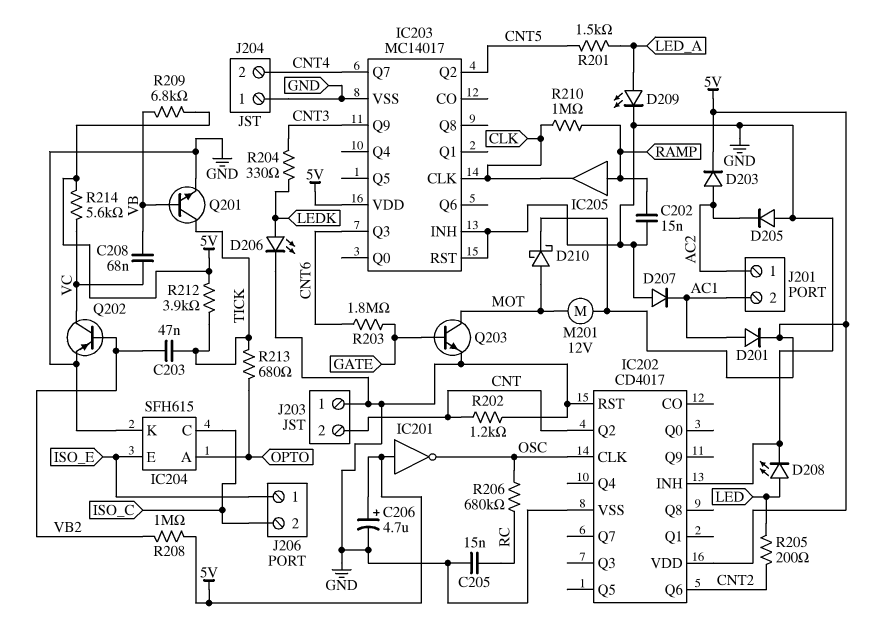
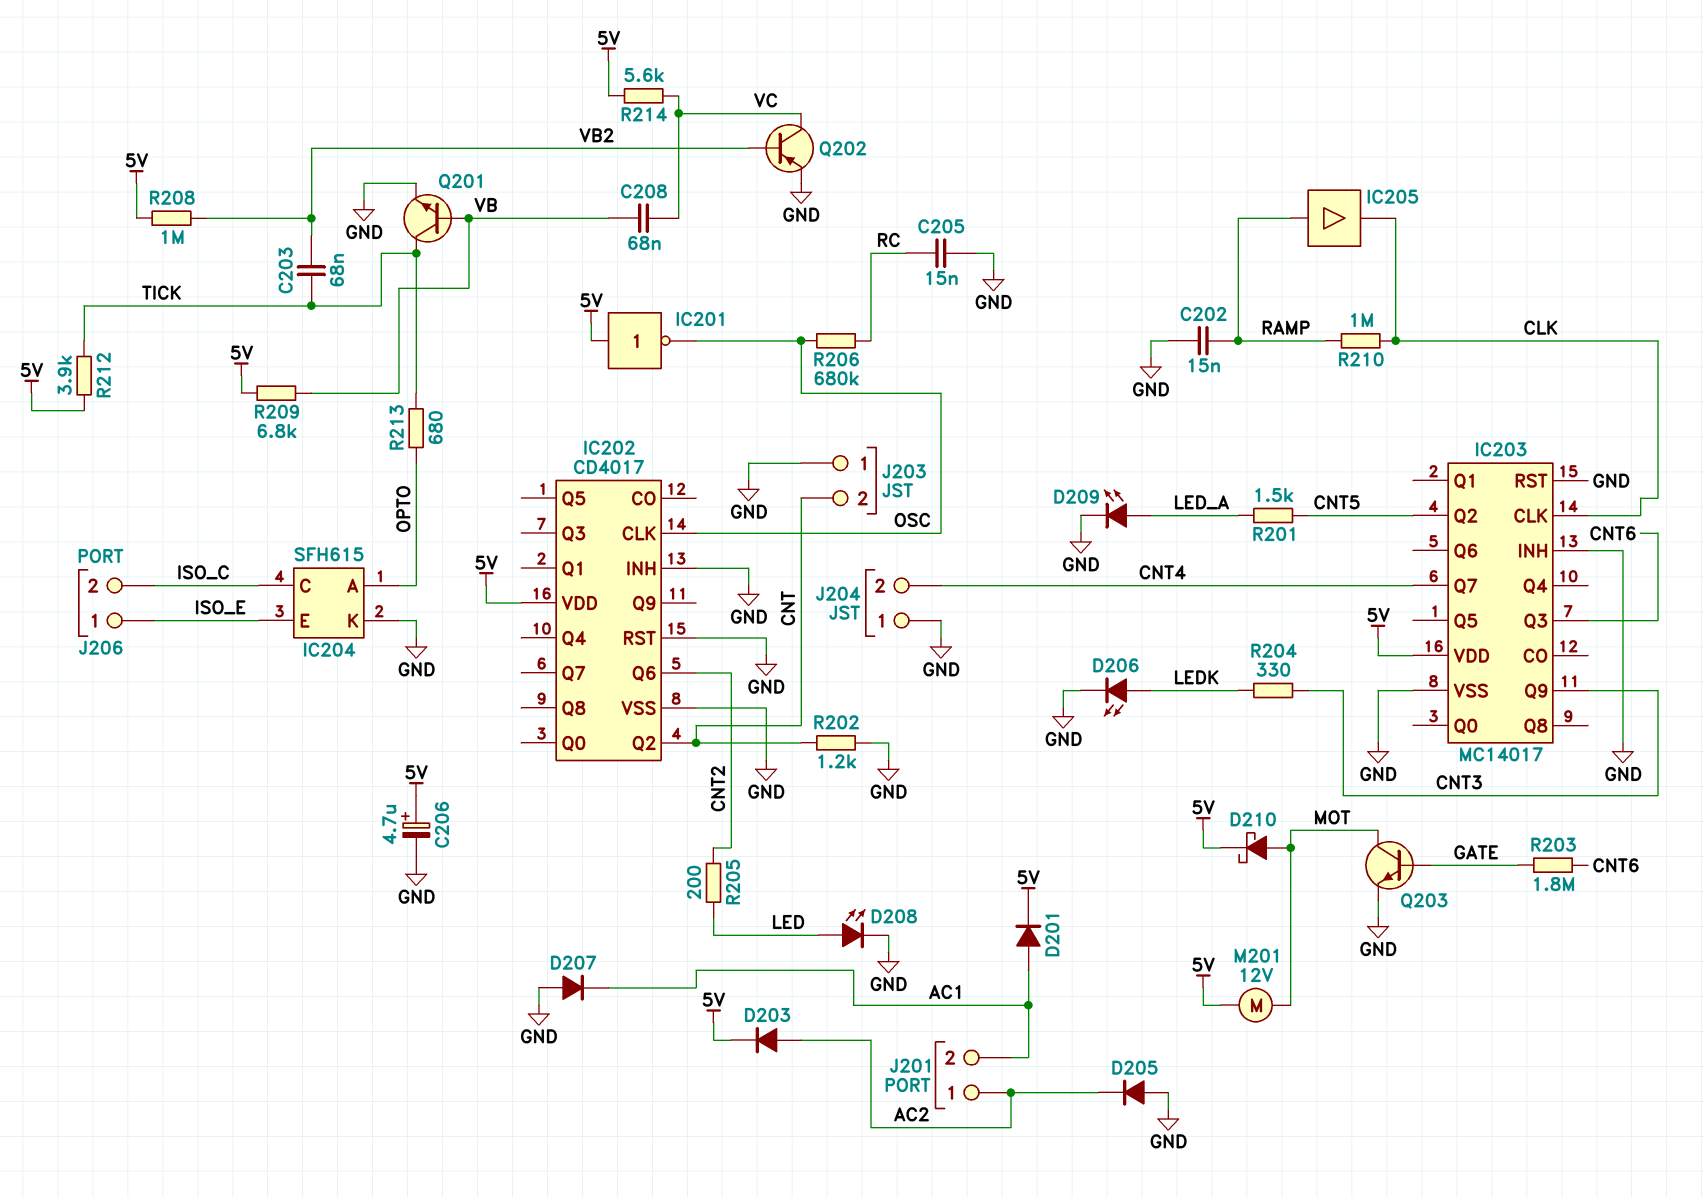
C203: 47nF (TICK, VB2) -> 68nF (TICK, VB2)

